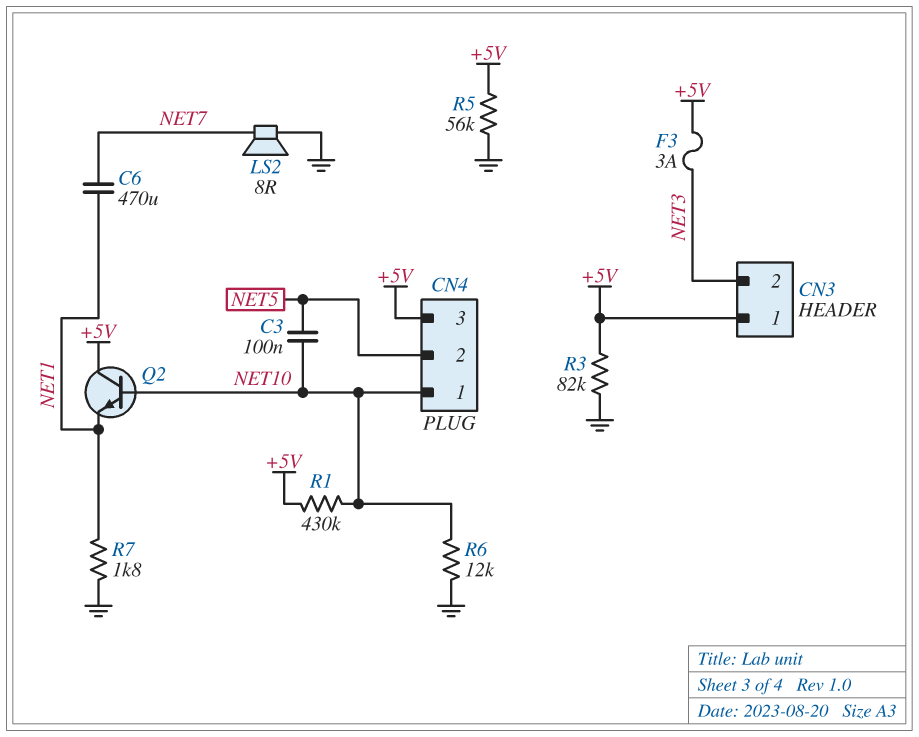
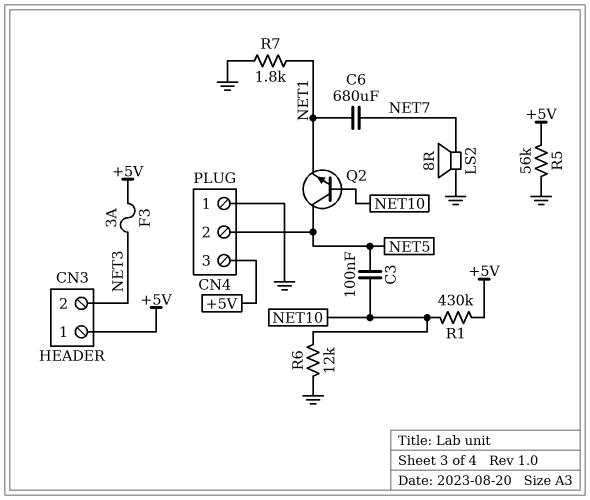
C6: 470uF (NET1, NET7) -> 680uF (NET1, NET7)
CN4 pin 1: NET10 -> GND
Q2: NPN (B NET10, C +5V, E NET1) -> NPN (B NET10, C NET5, E NET1)
R3: 82k (+5V, GND) -> none

